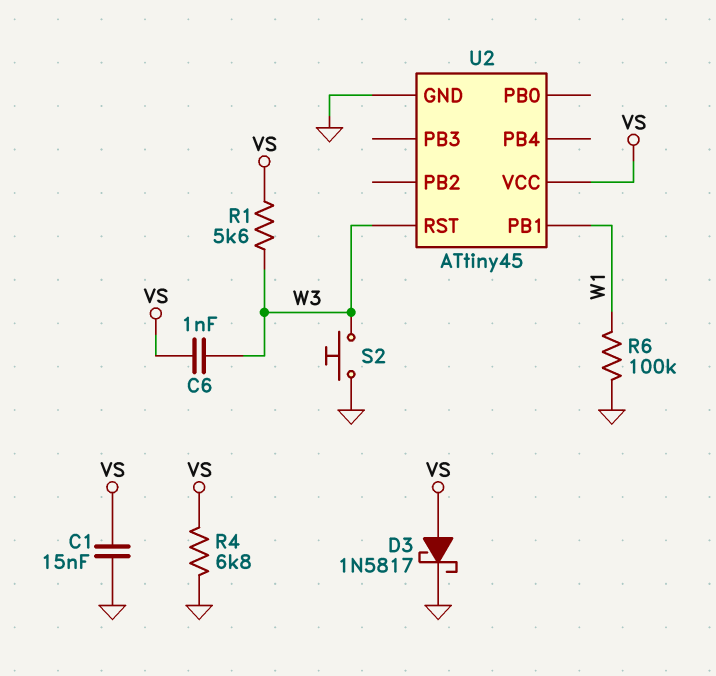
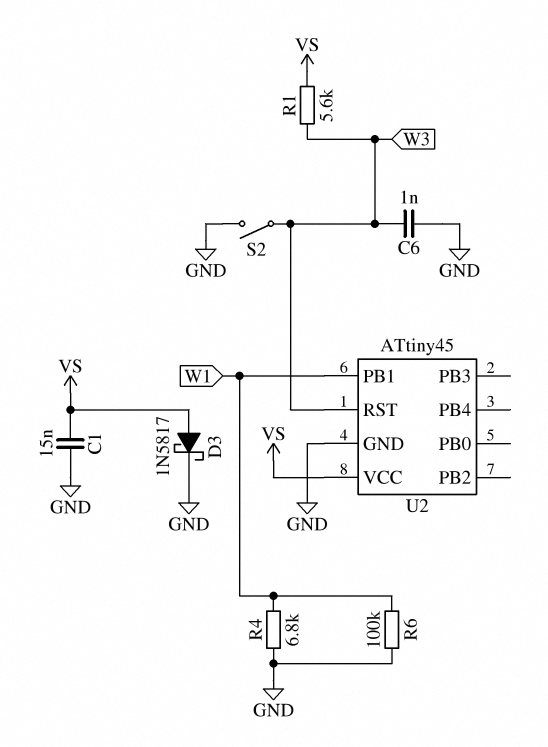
C6: 1nF (VS, W3) -> 1nF (GND, W3)
R4: 6.8k (GND, VS) -> 6.8k (GND, W1)
S2: button (GND, W3) -> switch (GND, W3)

